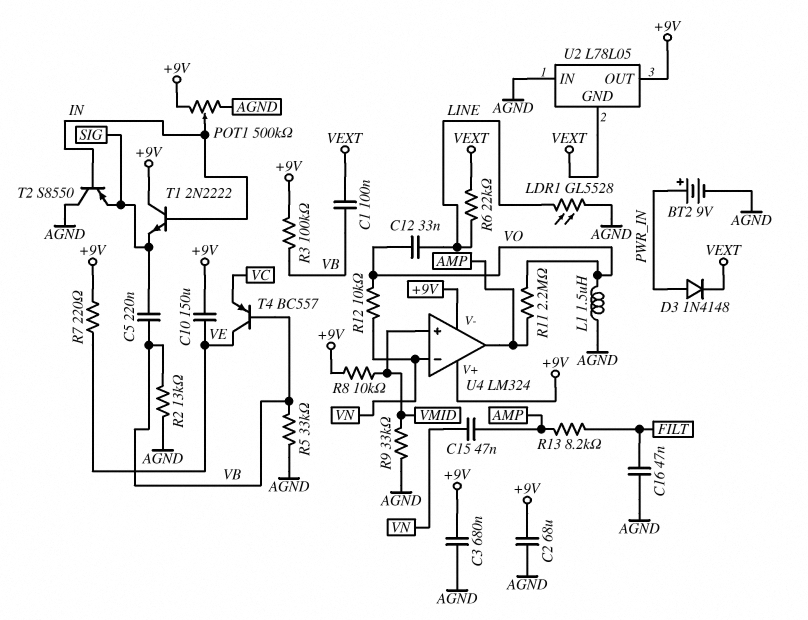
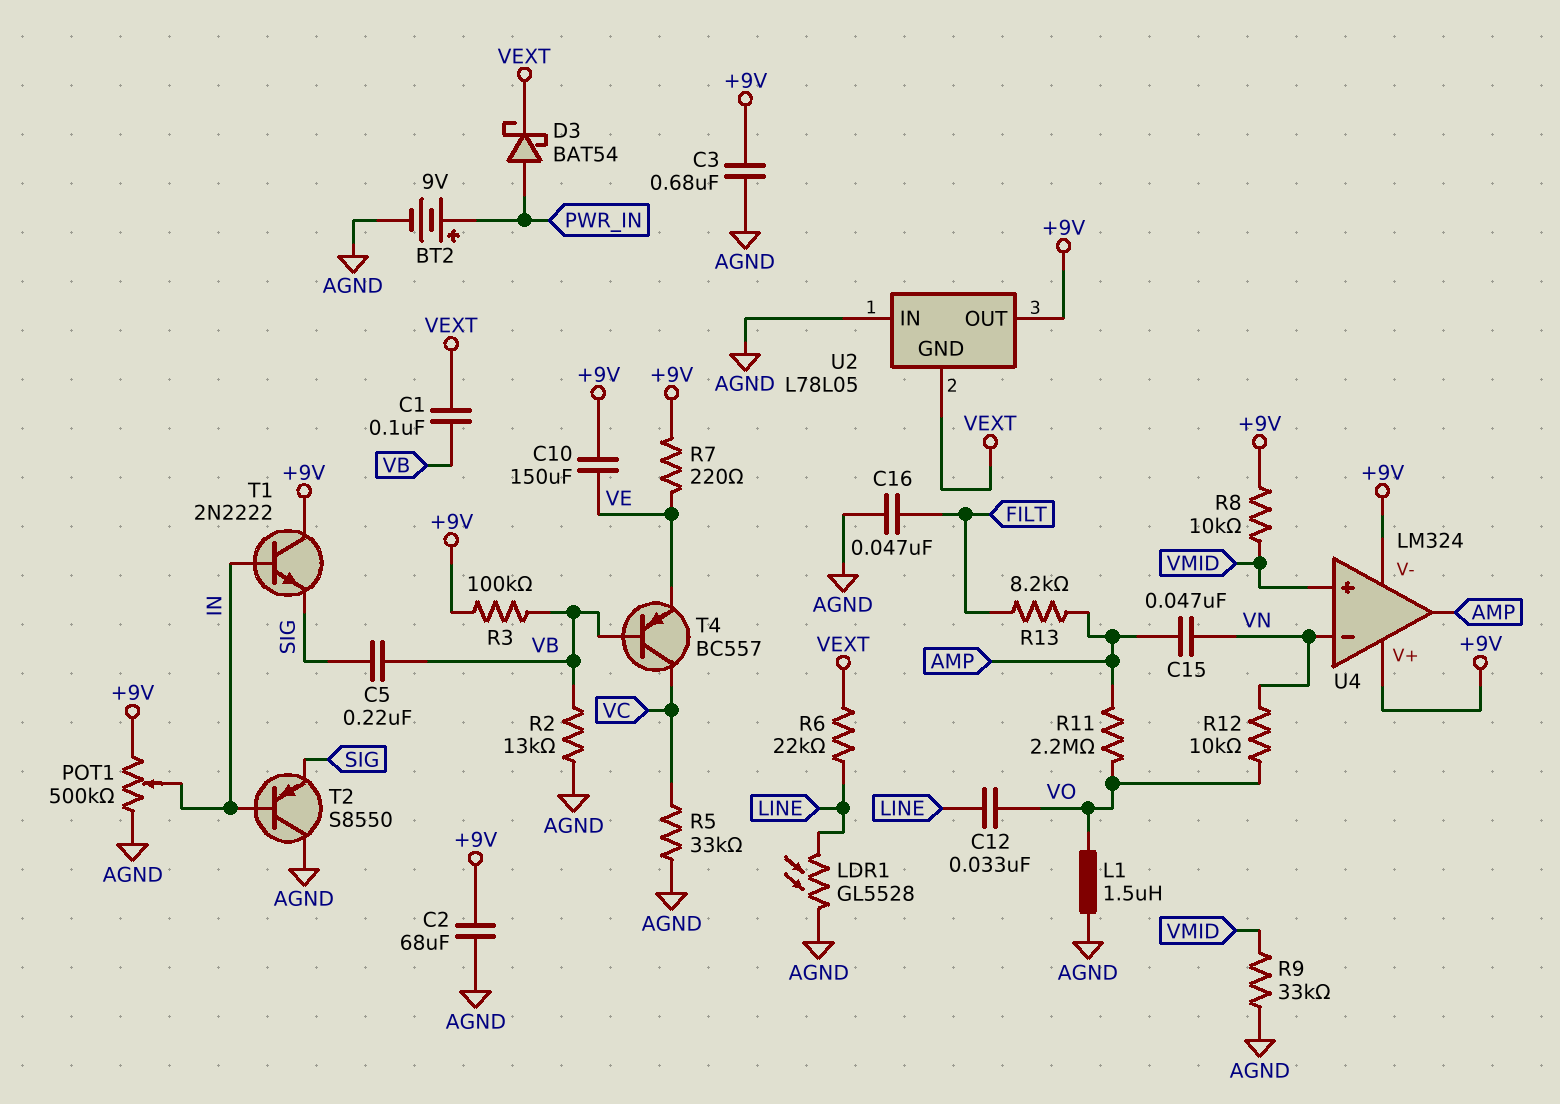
D3: diode 1N4148 (A PWR_IN, K VEXT) -> schottky BAT54 (A PWR_IN, K VEXT)
R5: 33k (AGND, VB) -> 33k (AGND, VC)
T4: PNP BC557 (B VB, C VE, E VC) -> PNP BC557 (B VB, C VC, E VE)

